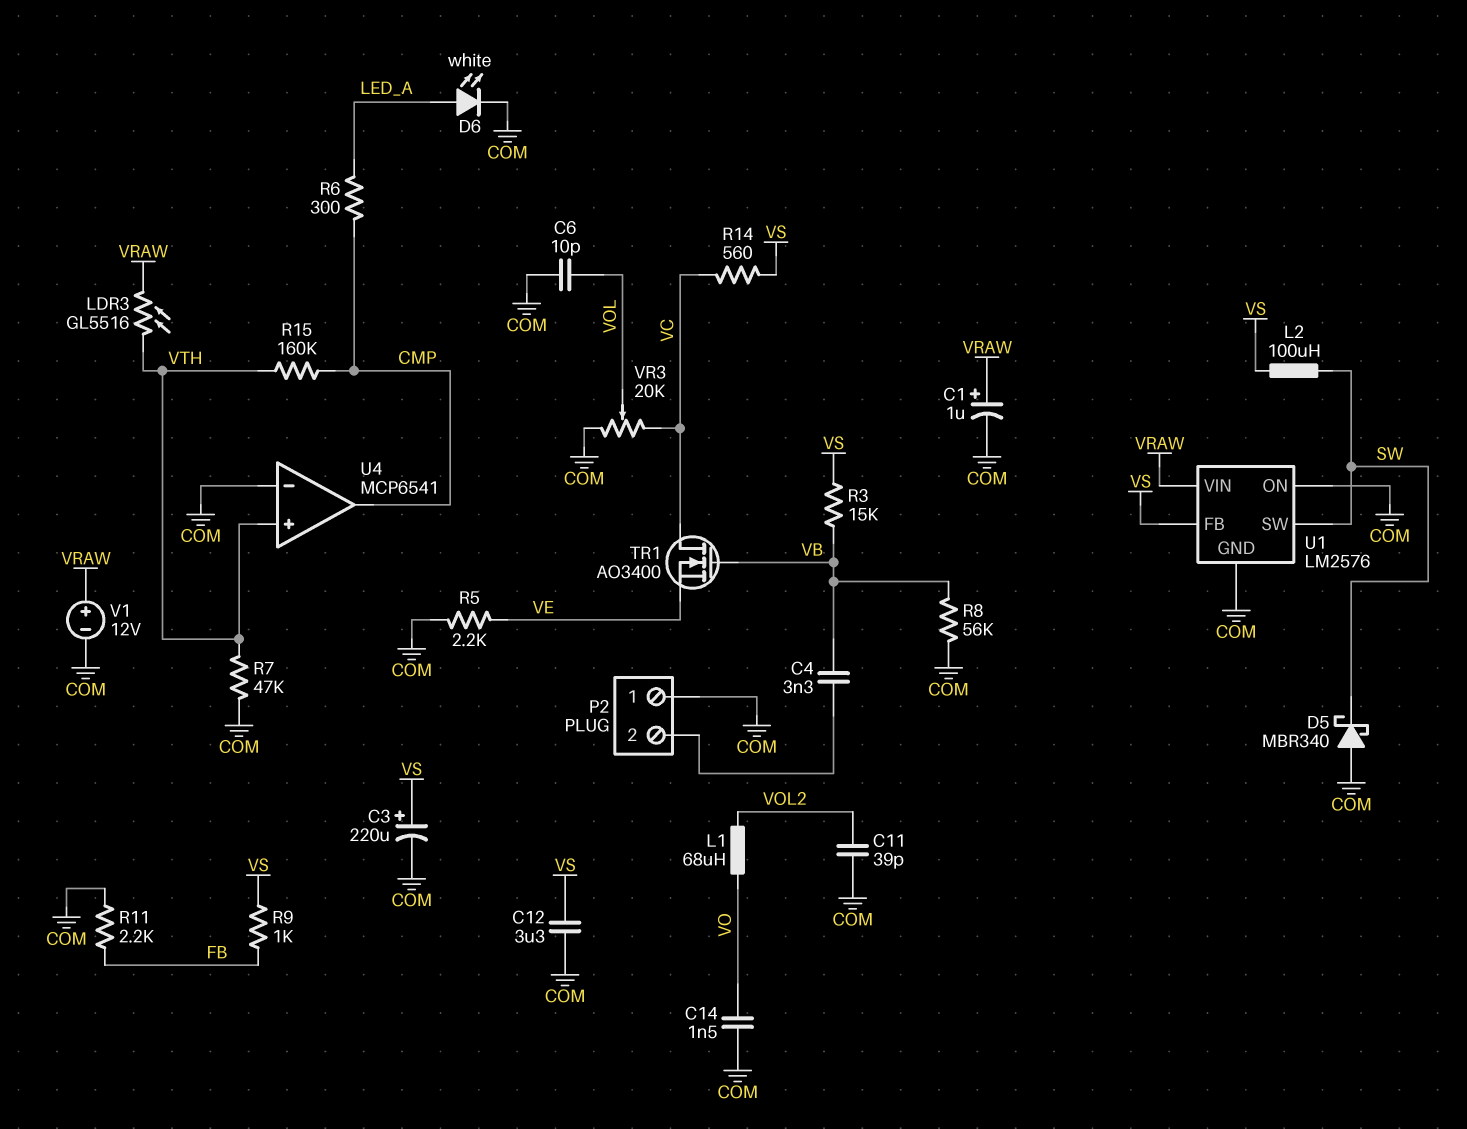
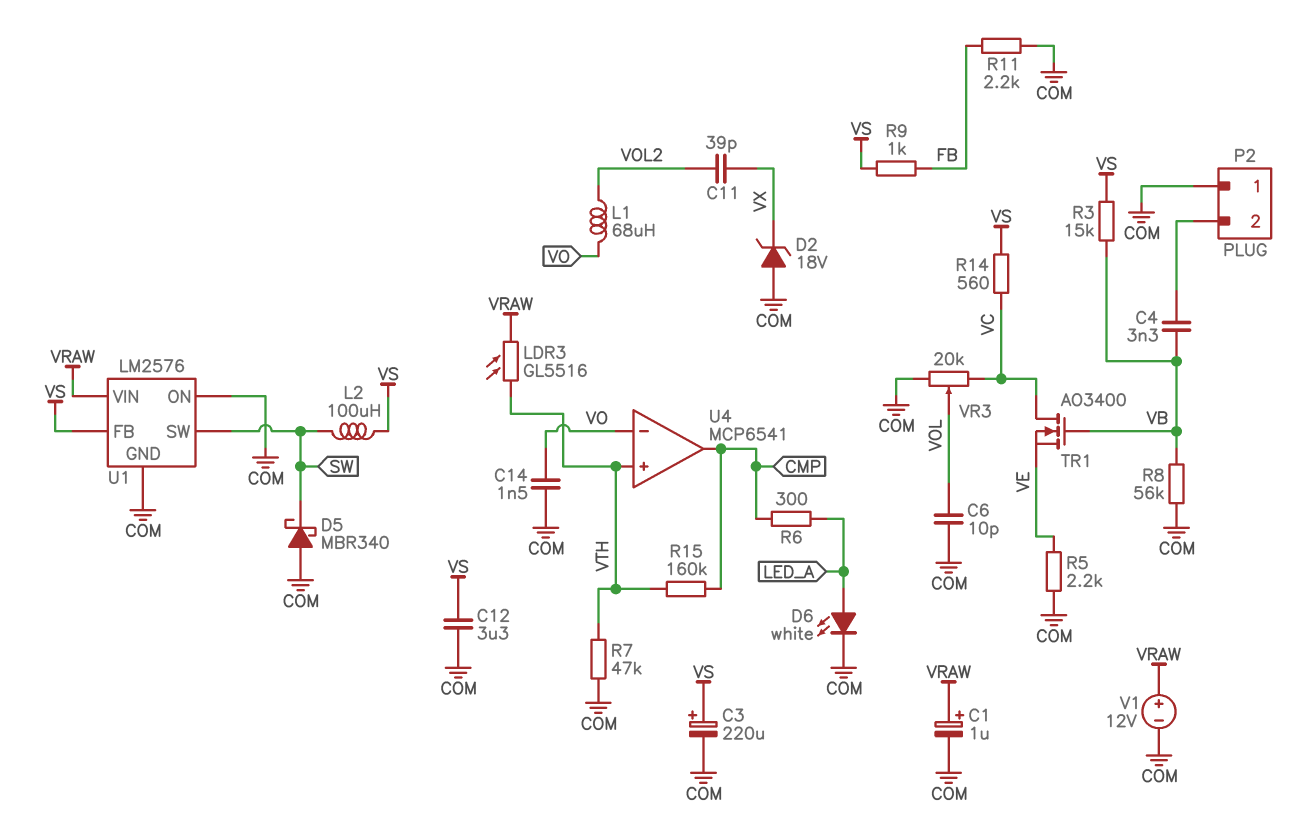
C11: 39pF (COM, VOL2) -> 39pF (VOL2, VX)
D2: none -> zener 18V (A COM, K VX)
U4 pin in-: COM -> VO

